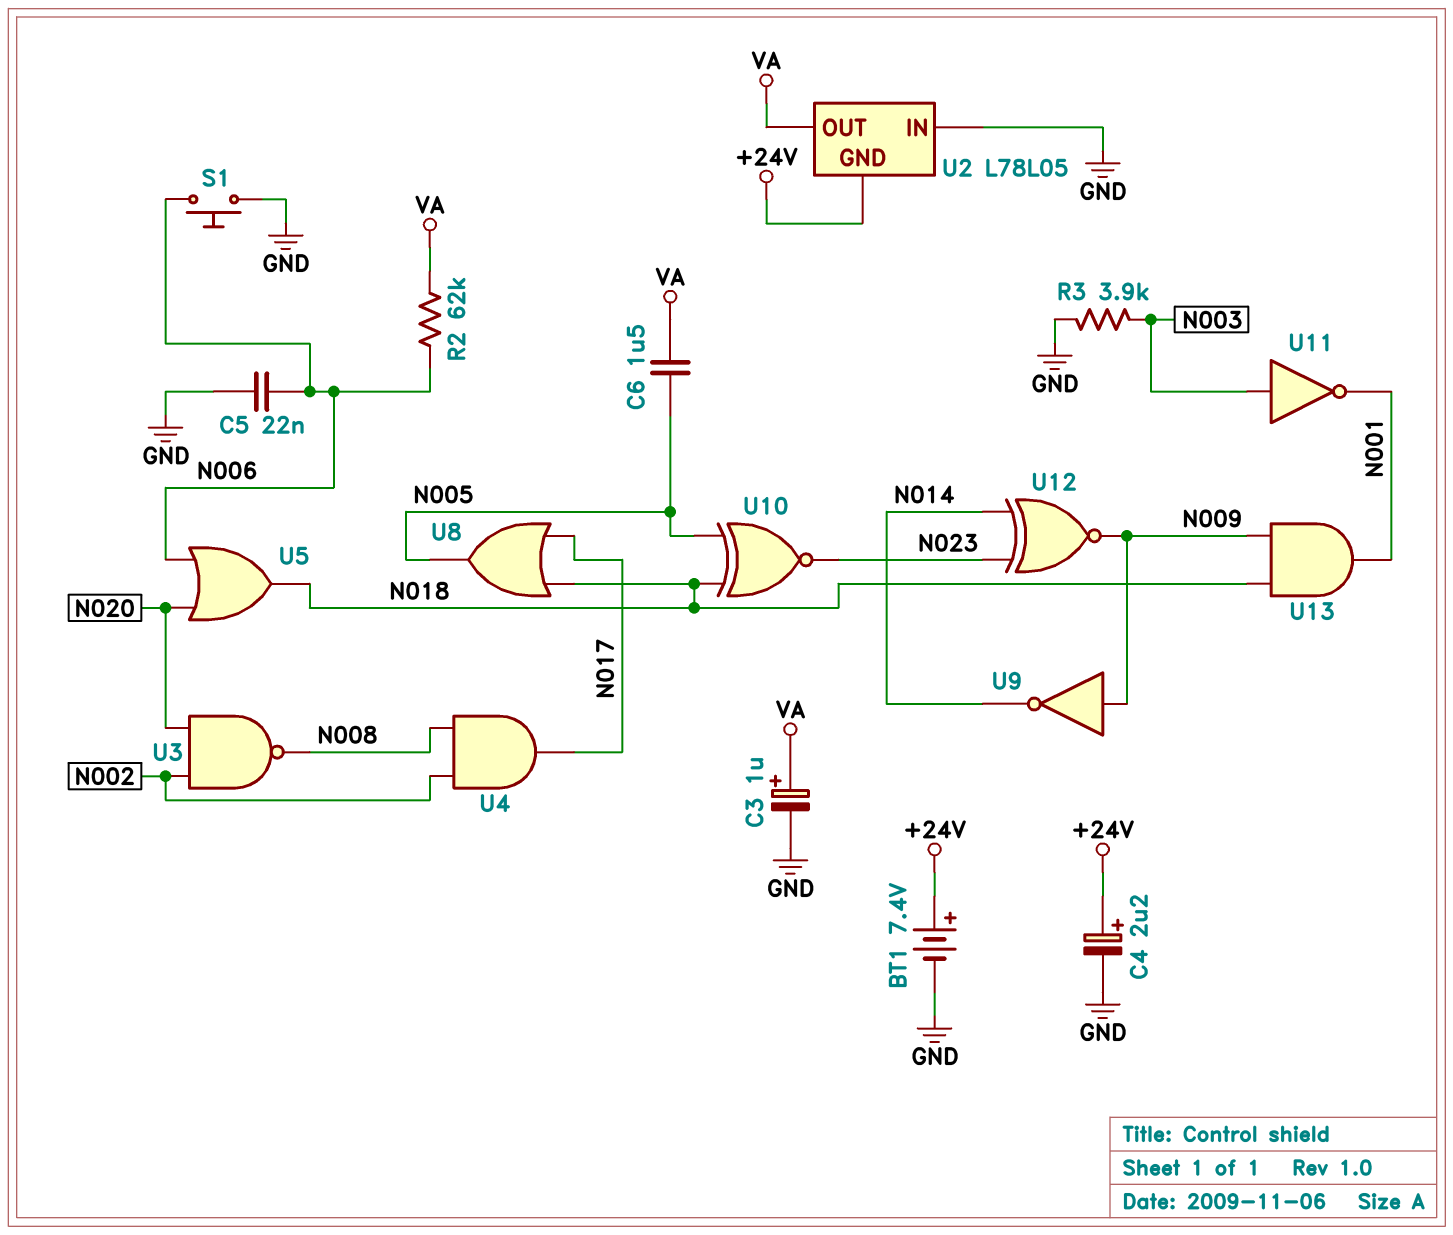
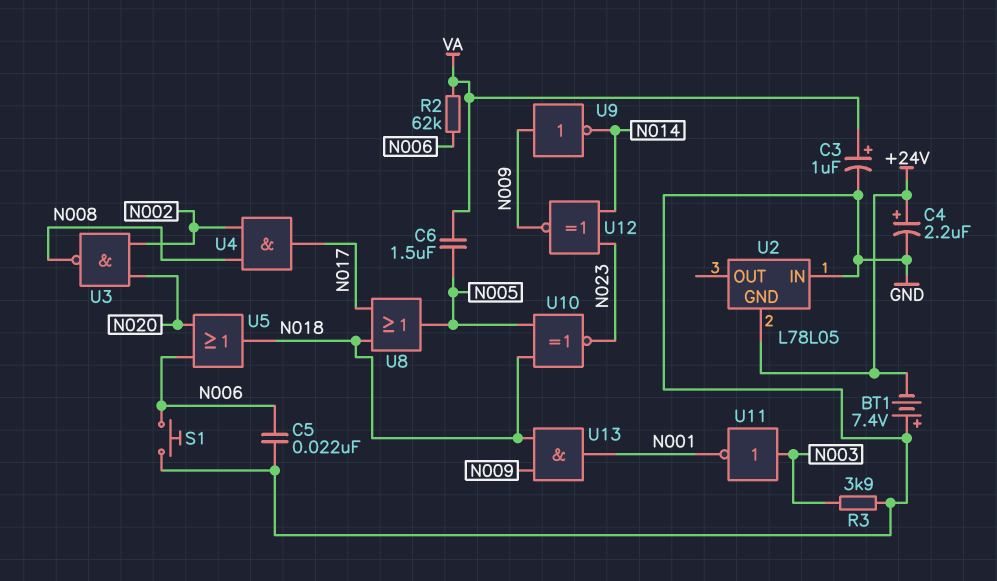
BT1: 7.4V (plus +24V, minus GND) -> 7.4V (plus GND, minus +24V)
U2 pin OUT: VA -> none

